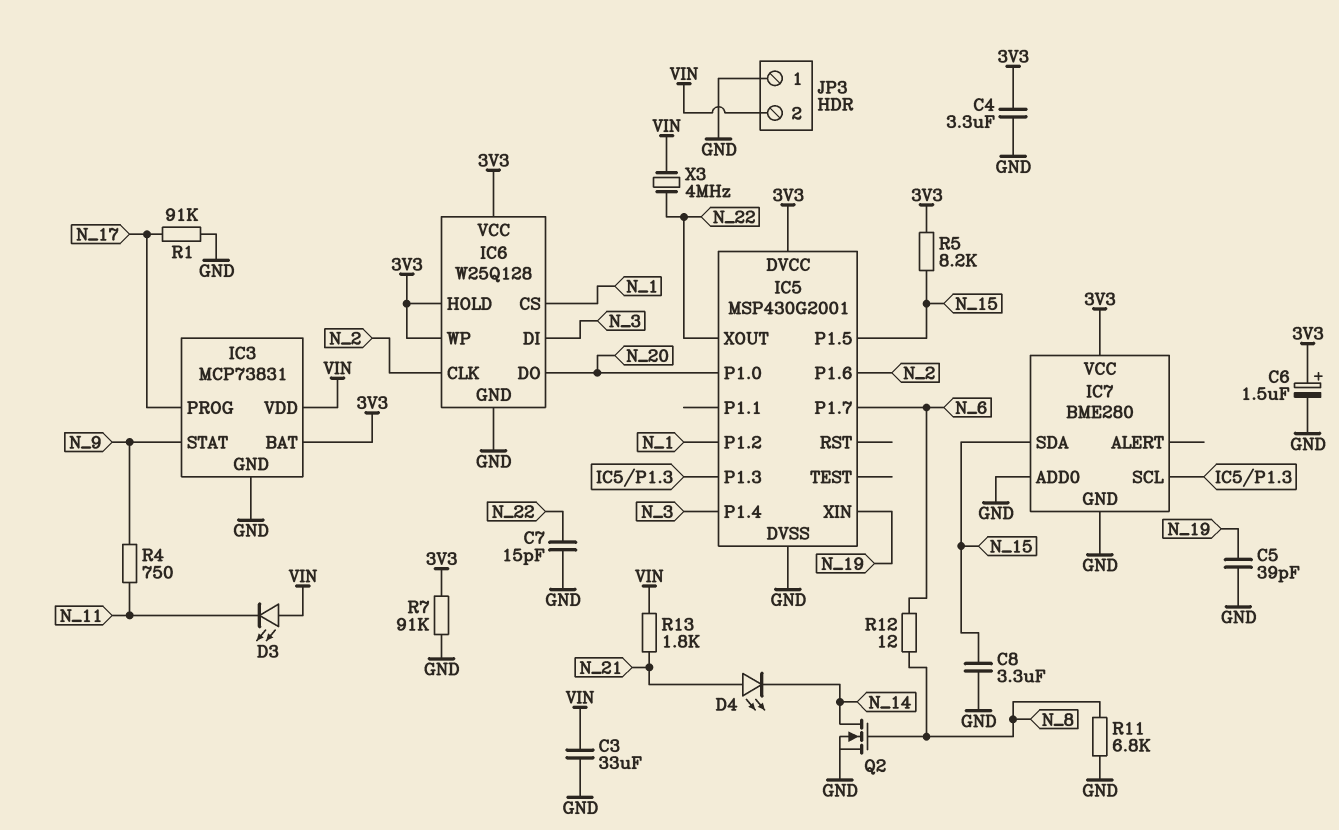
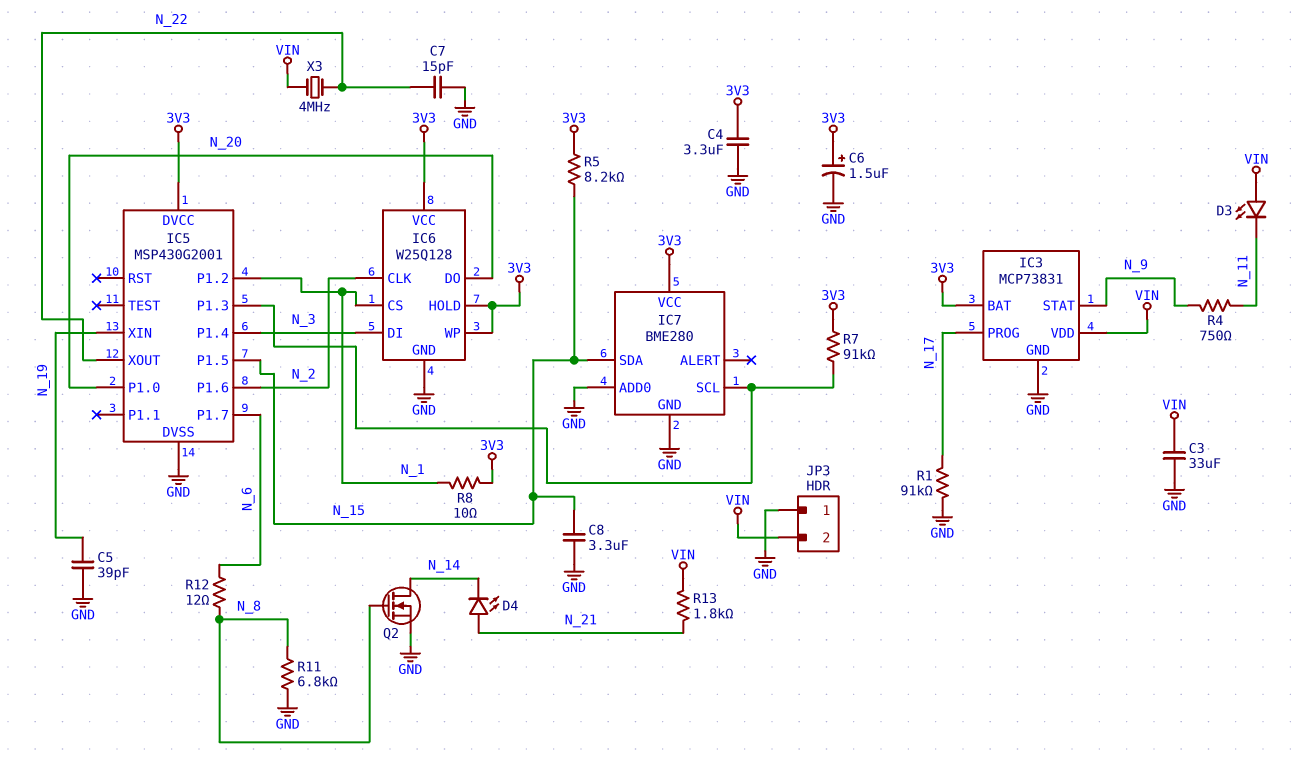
R7: 91k (3V3, GND) -> 91k (3V3, IC5/P1.3)
R8: none -> 10 (3V3, N_1)

